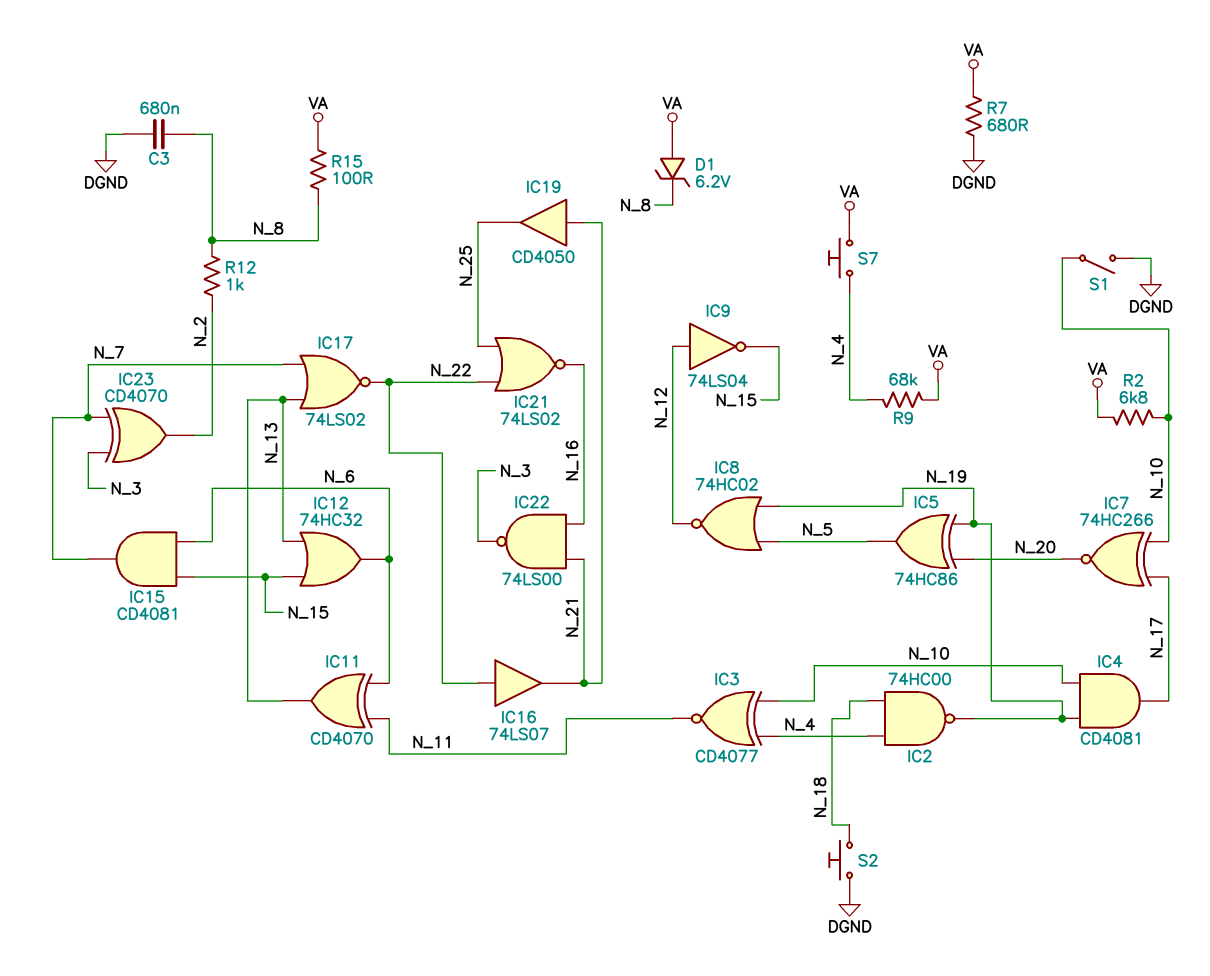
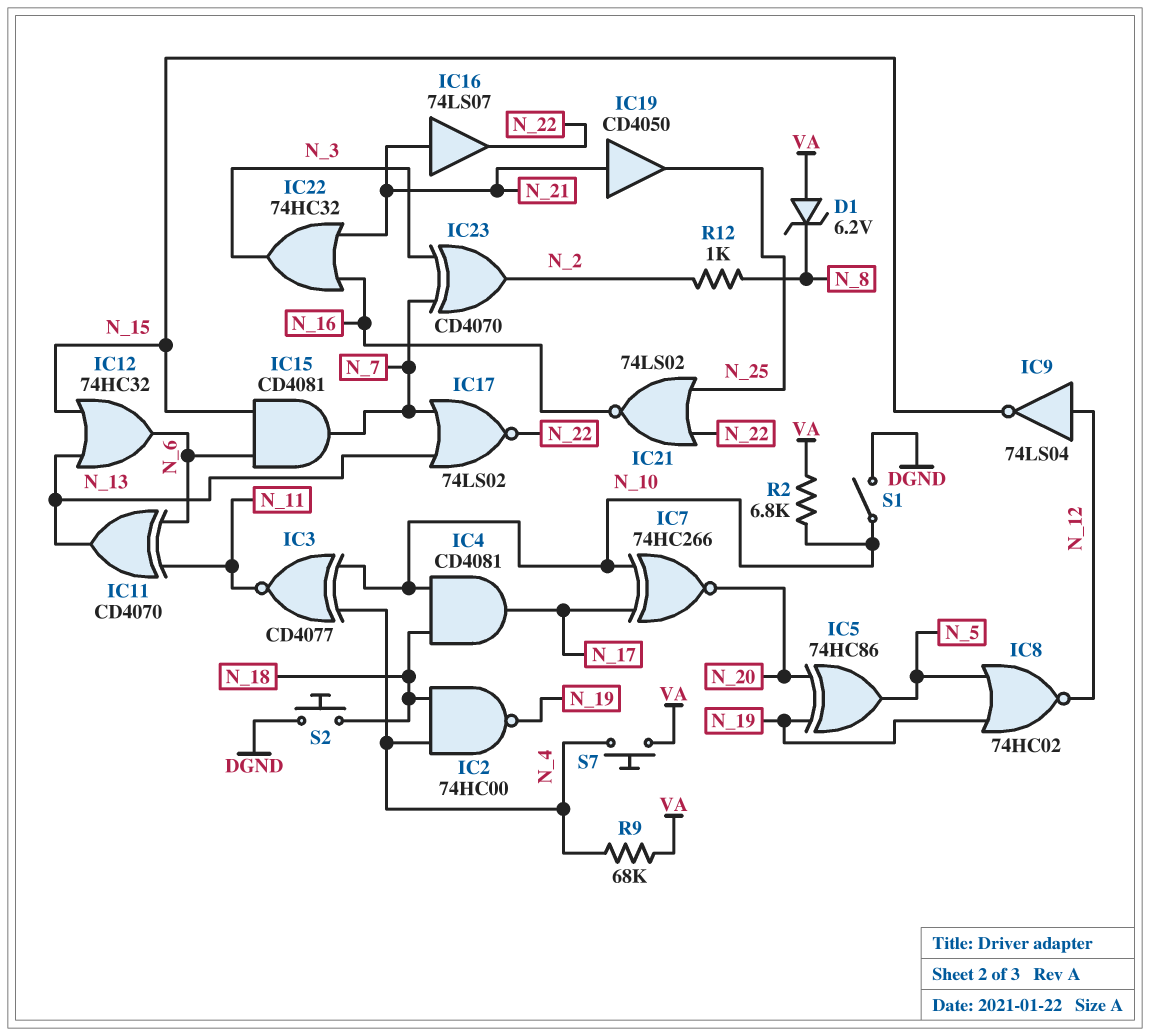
C3: 680nF (DGND, N_8) -> none
IC4: AND CD4081 (in N_10, in N_19, out N_17) -> AND CD4081 (in N_10, in N_18, out N_17)
IC16: buffer 74LS07 (in N_22, out N_21) -> buffer 74LS07 (in N_21, out N_22)
IC22: NAND 74LS00 (in N_16, in N_21, out N_3) -> OR 74HC32 (in N_16, in N_21, out N_3)
R7: 680 (DGND, VA) -> none
R15: 100 (N_8, VA) -> none

